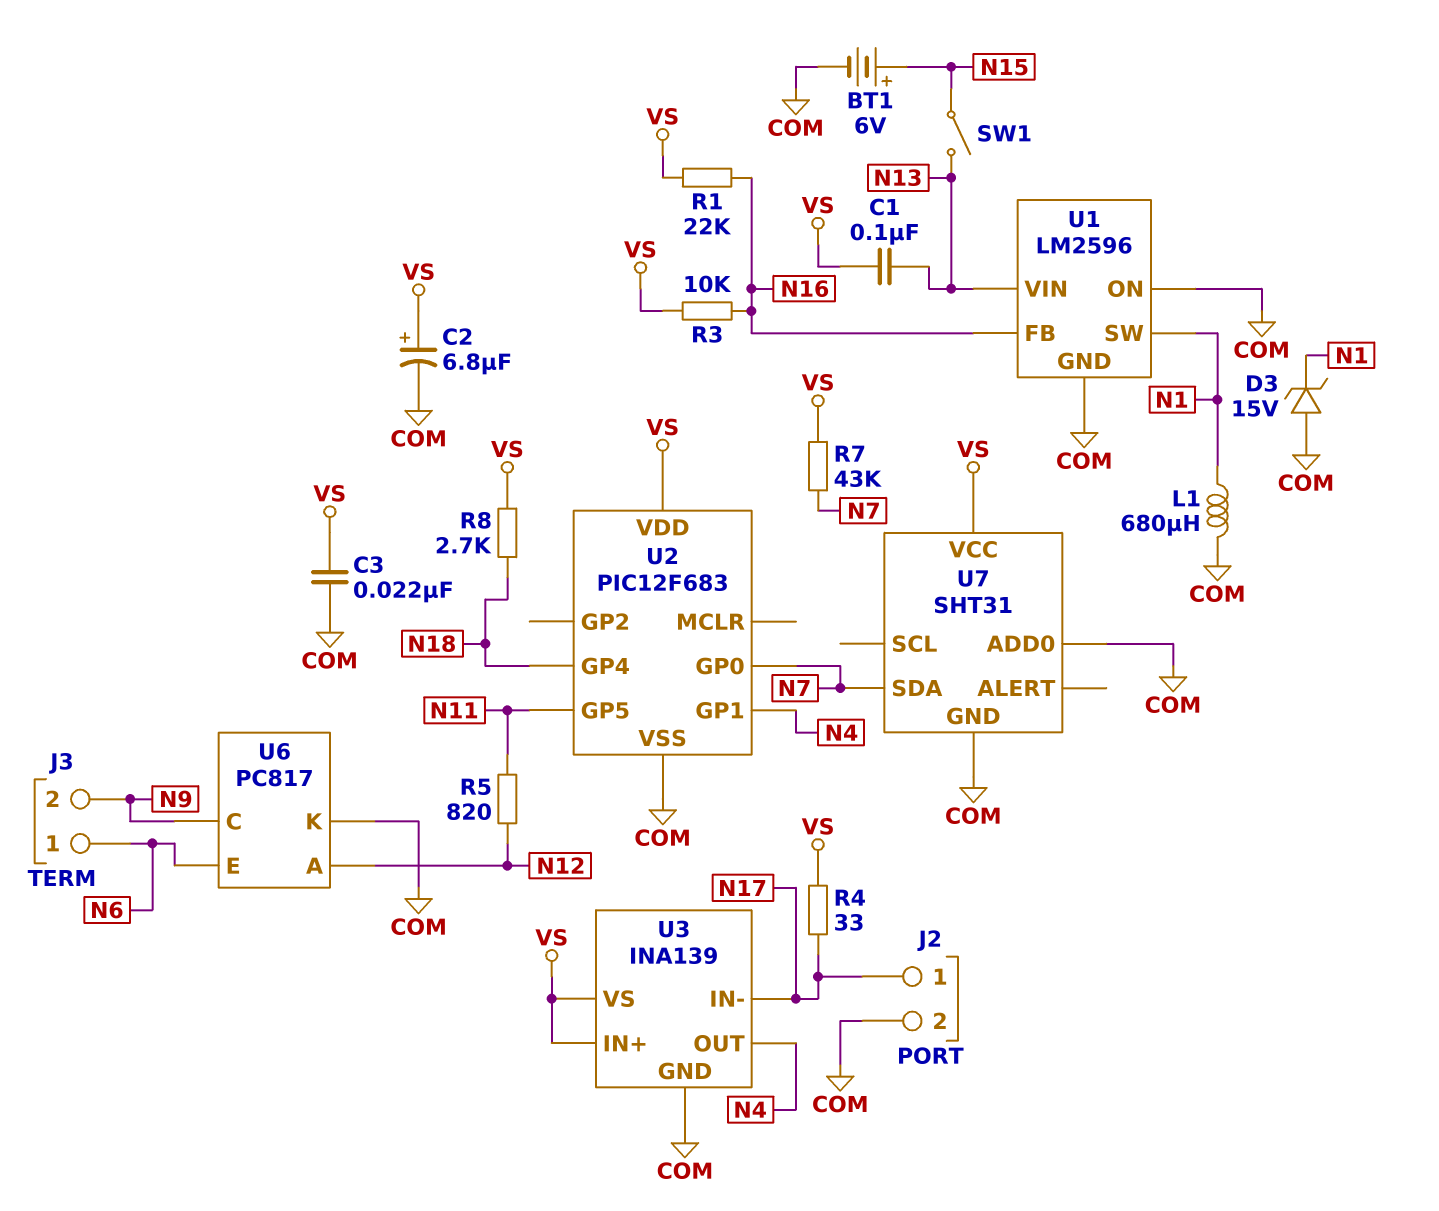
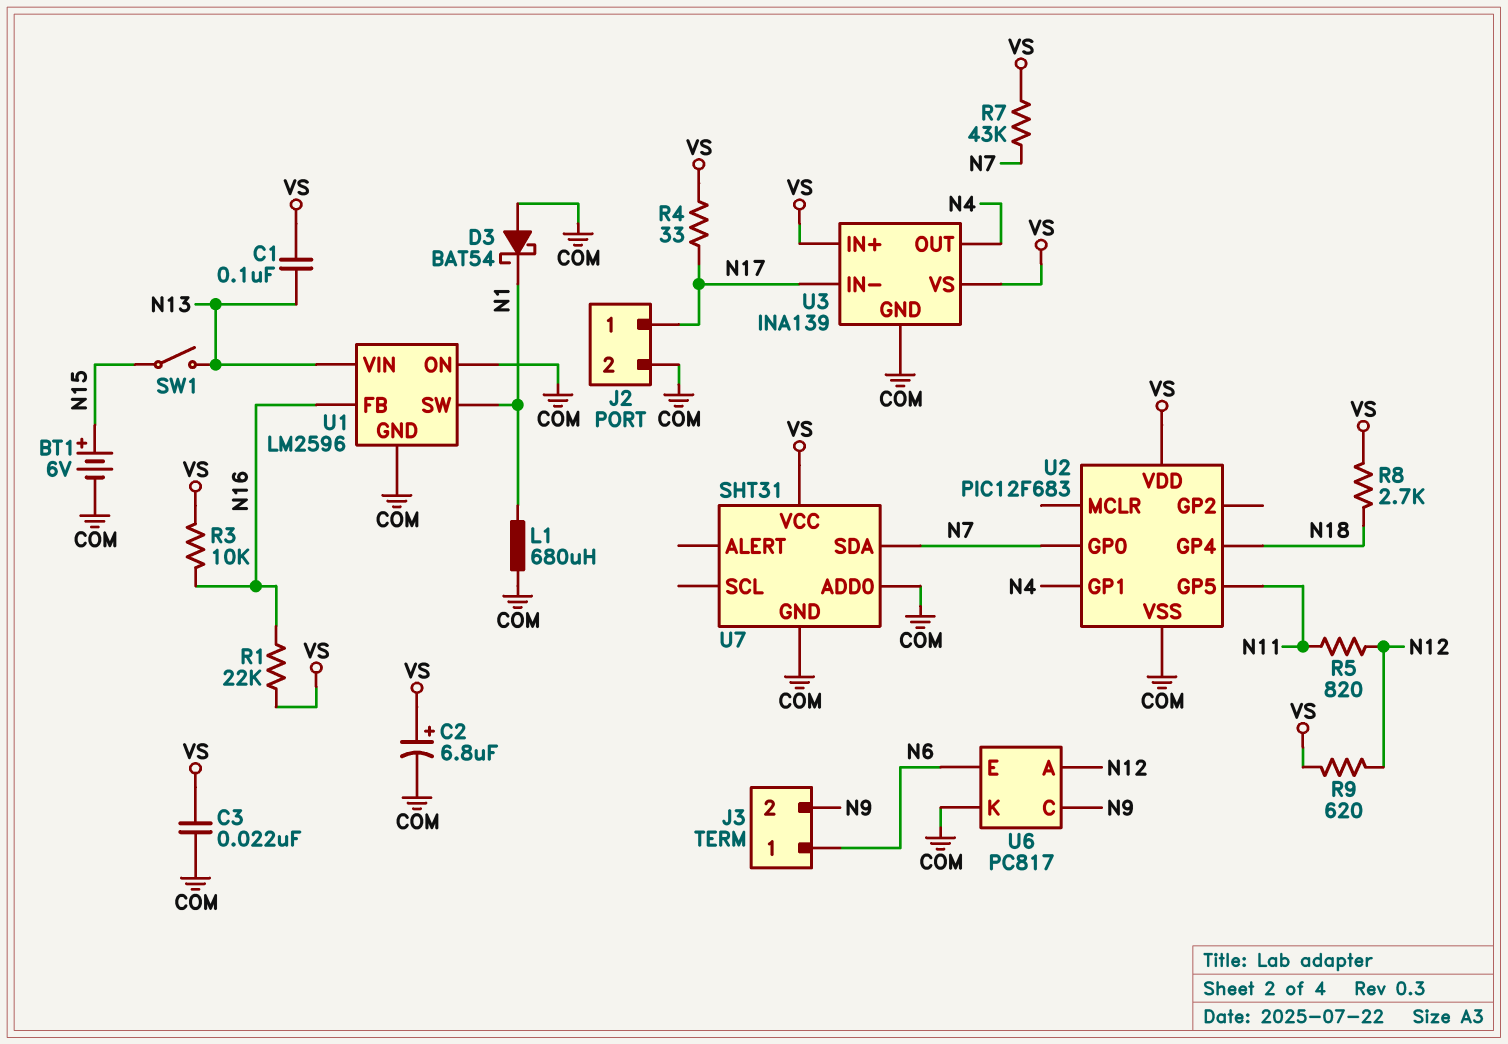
D3: zener 15V (A COM, K N1) -> schottky BAT54 (A COM, K N1)
R9: none -> 620 (N12, VS)

